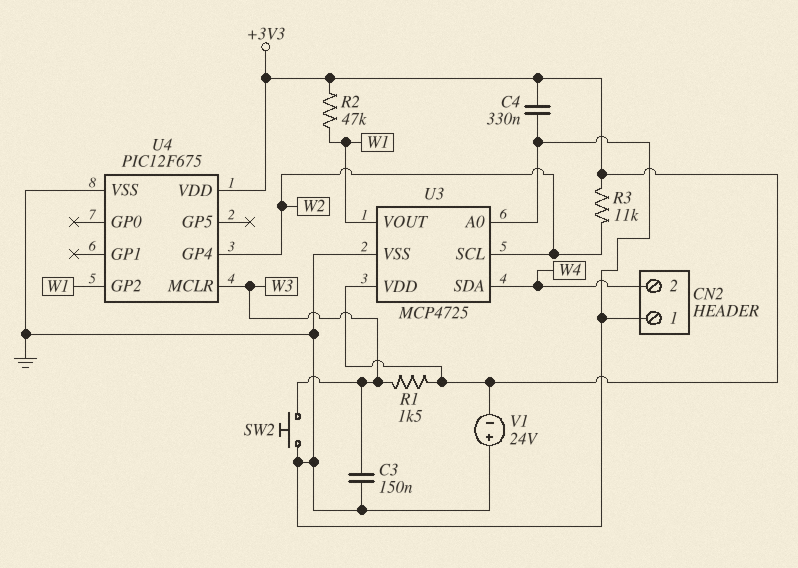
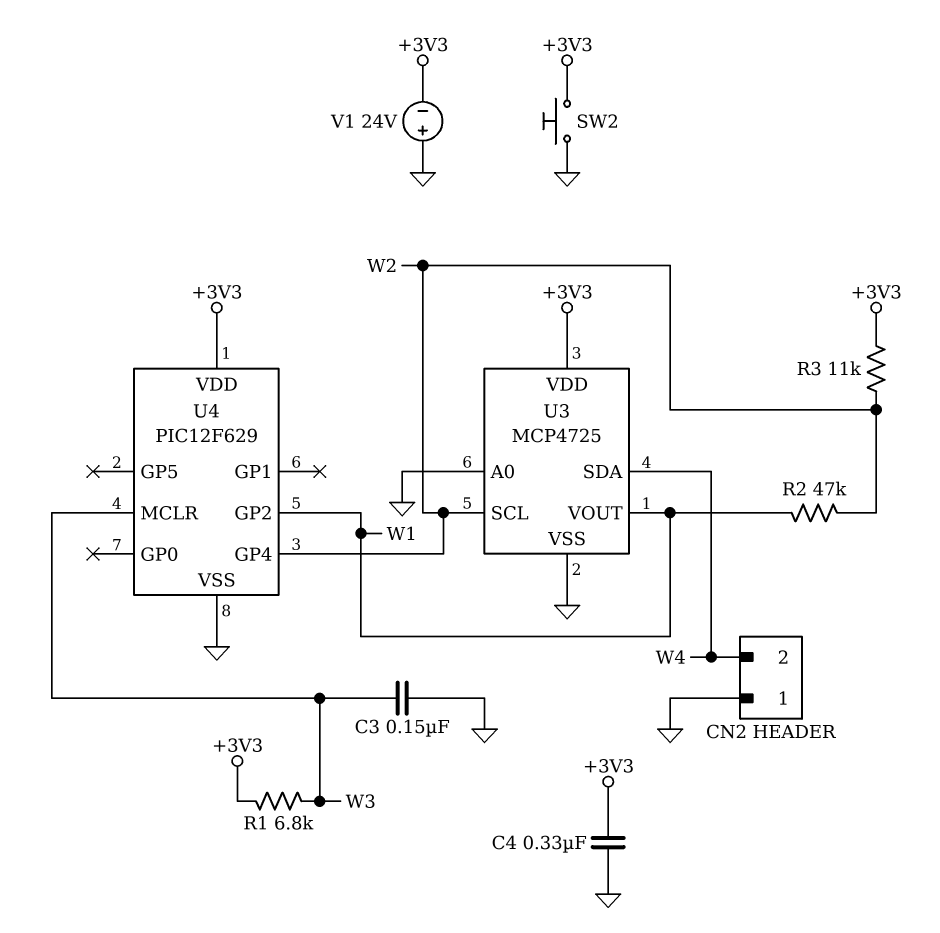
R1: 1.5k (+3V3, W3) -> 6.8k (+3V3, W3)
R2: 47k (+3V3, W1) -> 47k (W1, W2)
SW2: button (GND, W3) -> button (+3V3, GND)
U4: PIC12F675 -> PIC12F629

